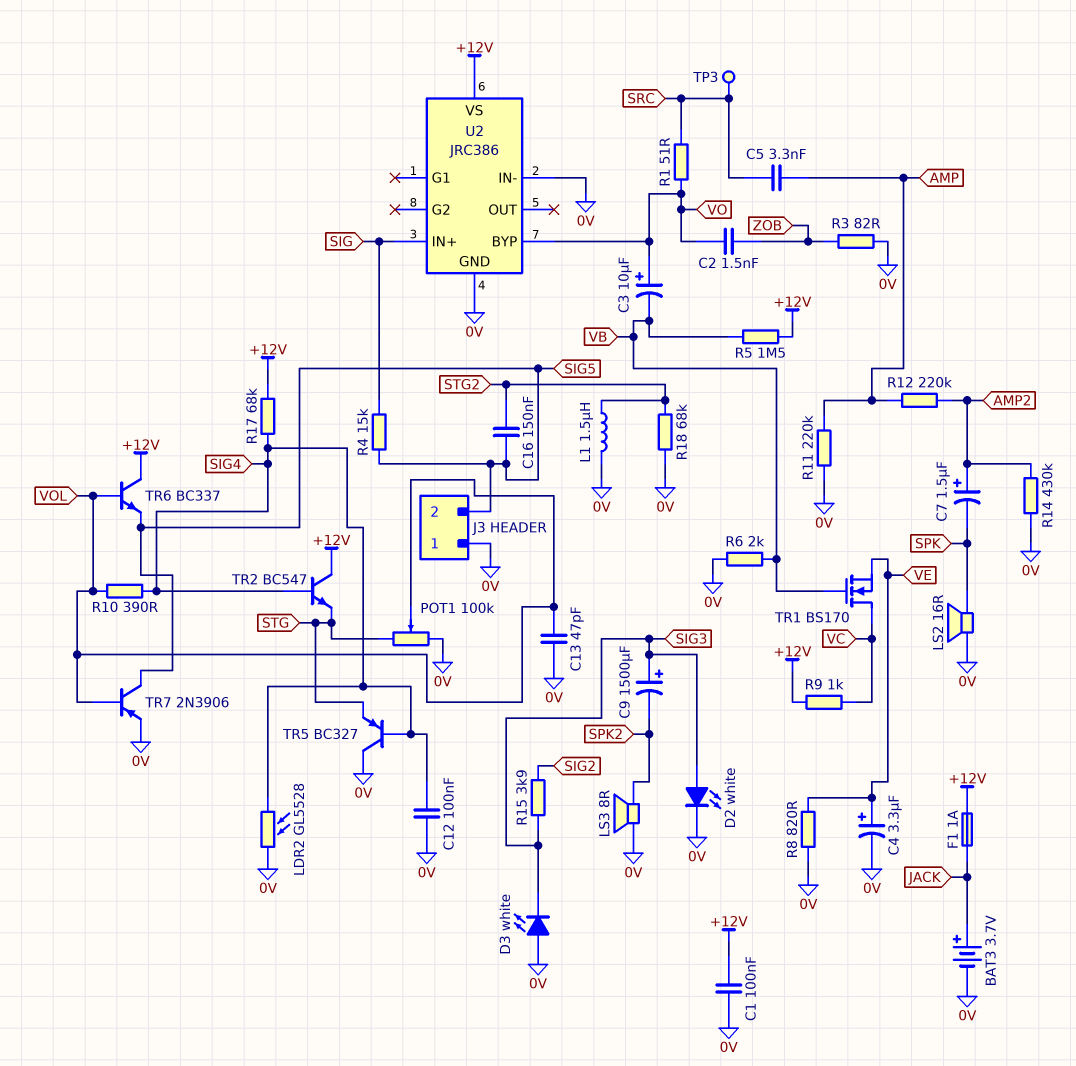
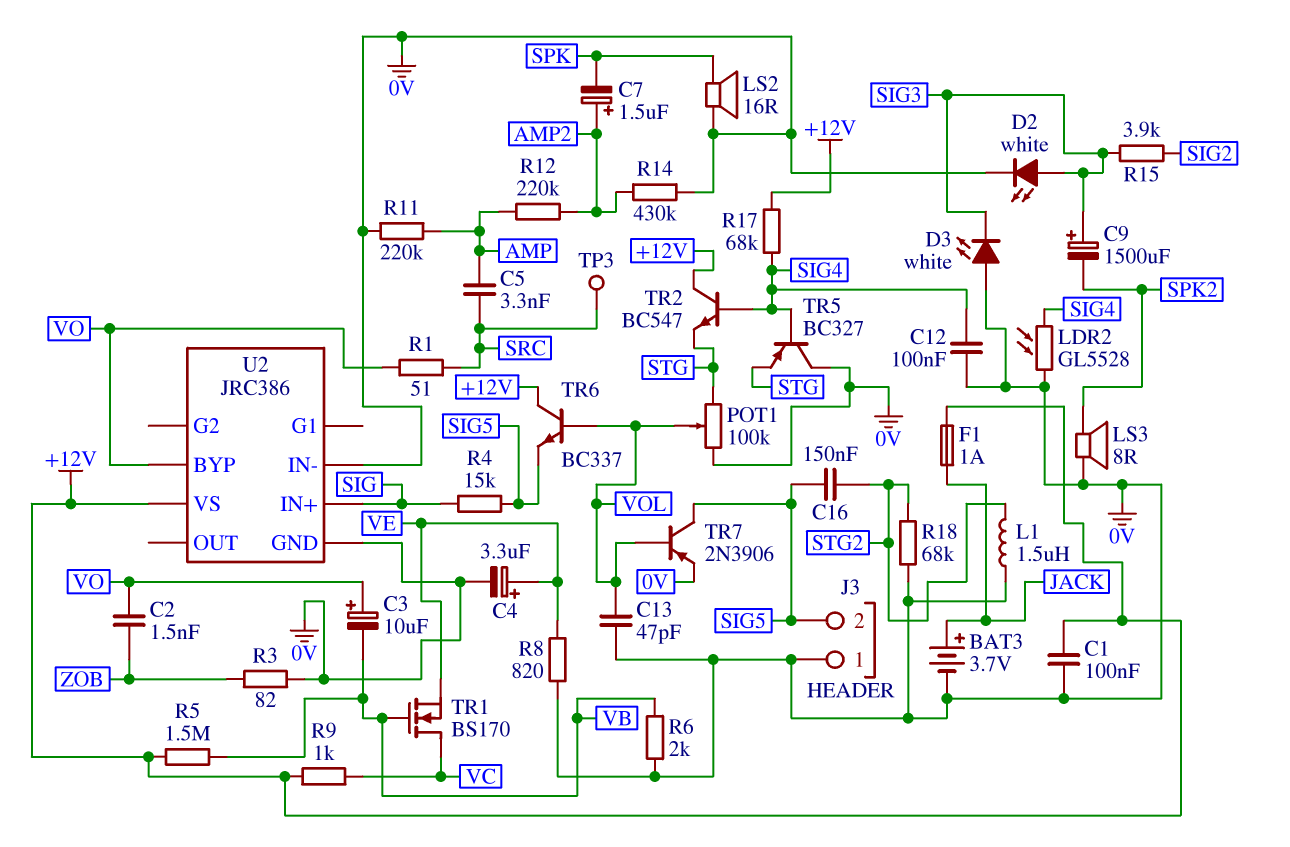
R10: 390 (SIG4, VOL) -> none

